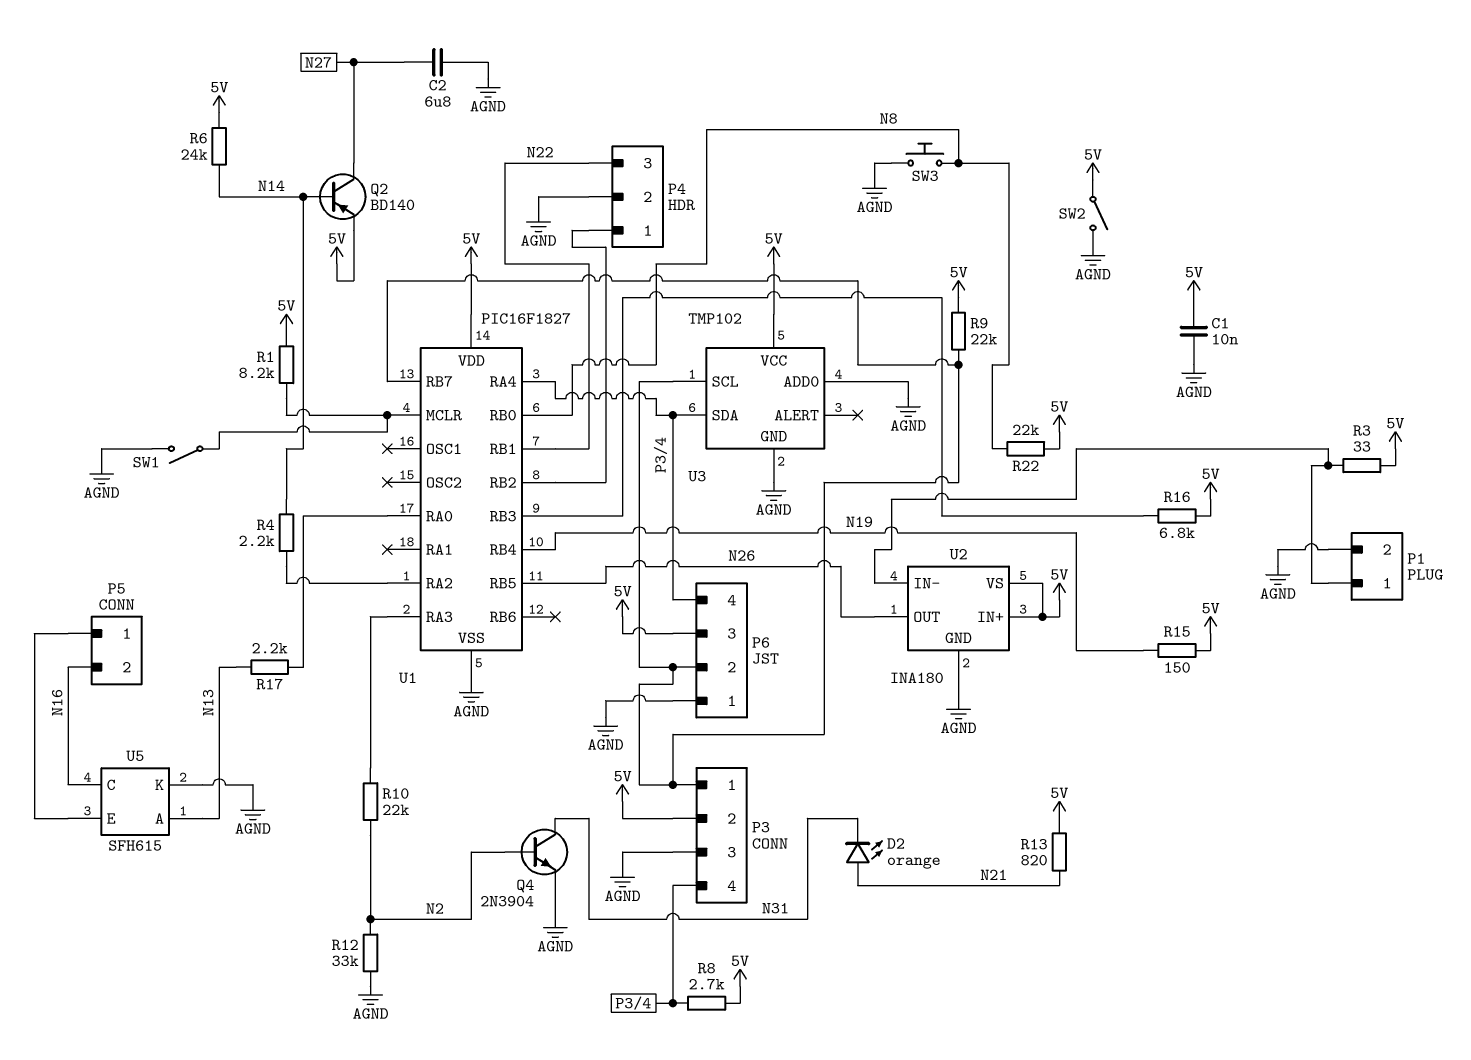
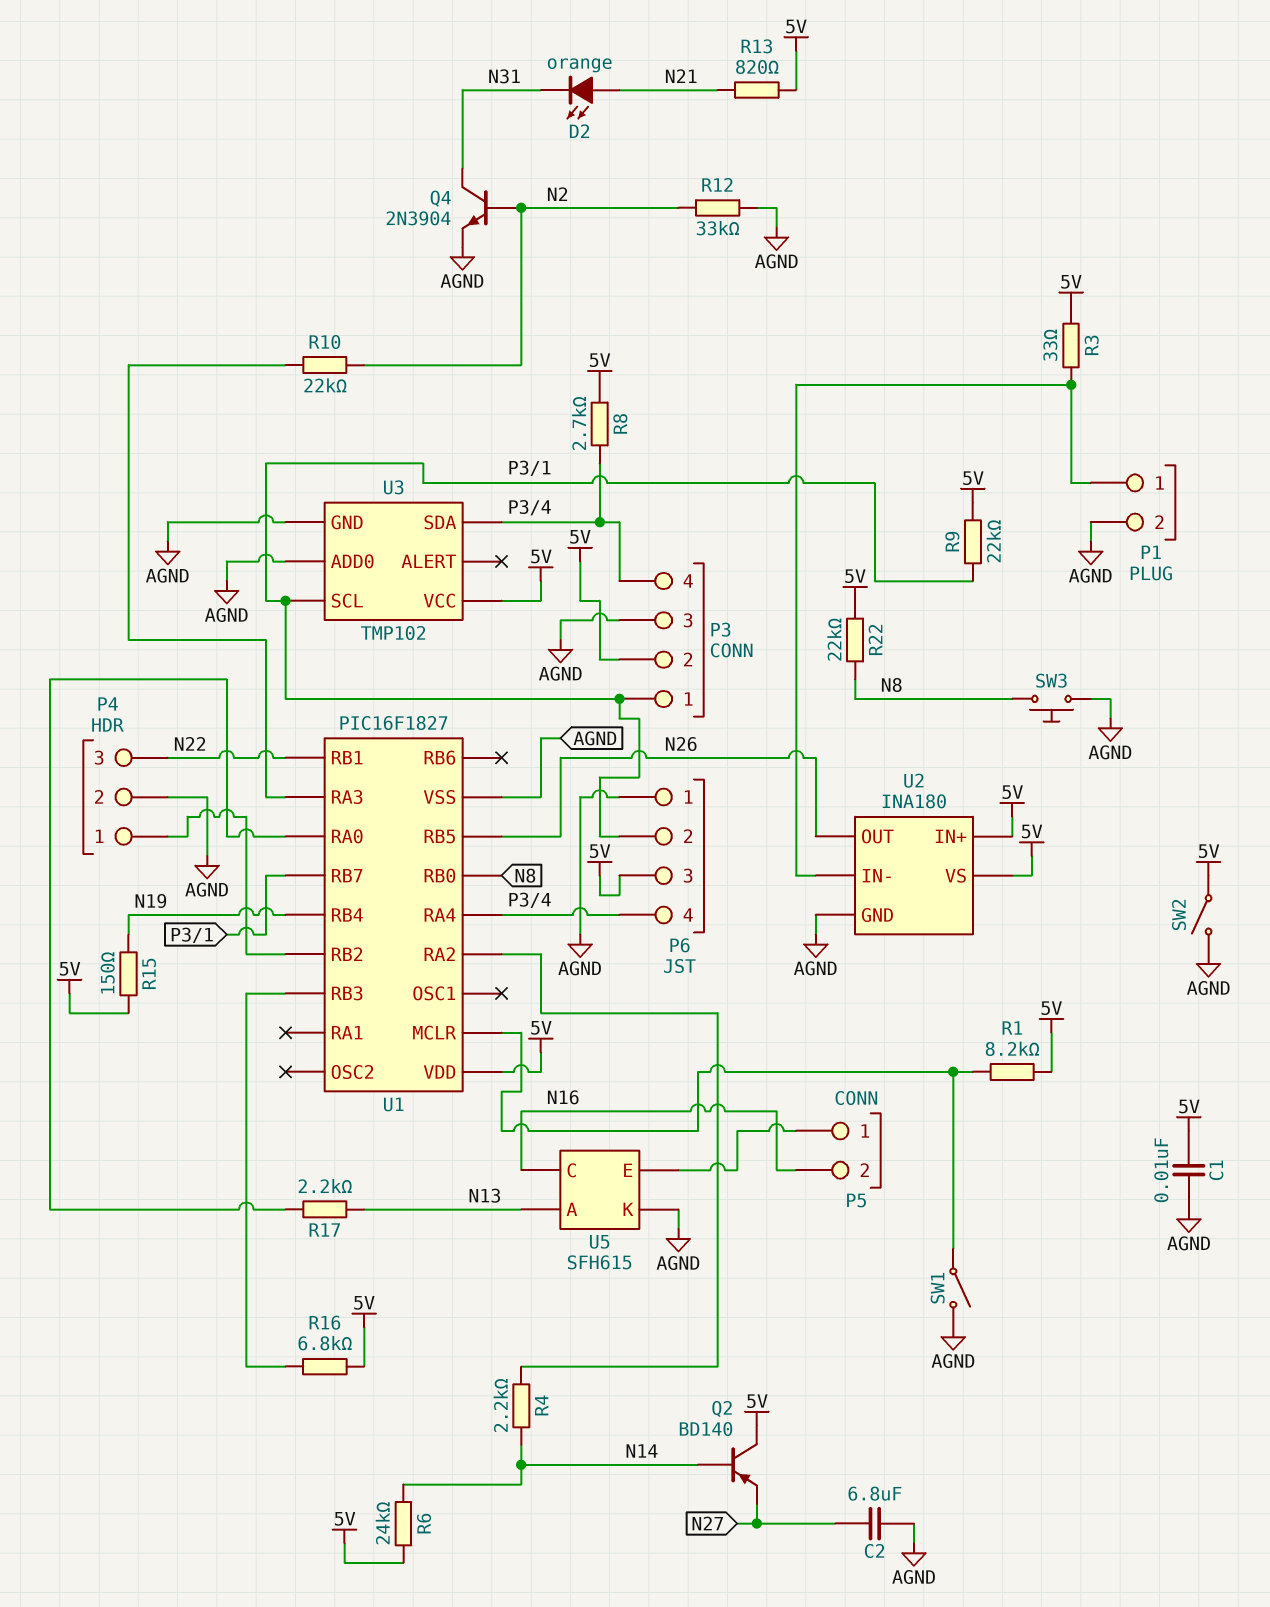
Q2: PNP BD140 (B N14, C N27, E 5V) -> PNP BD140 (B N14, C 5V, E N27)

